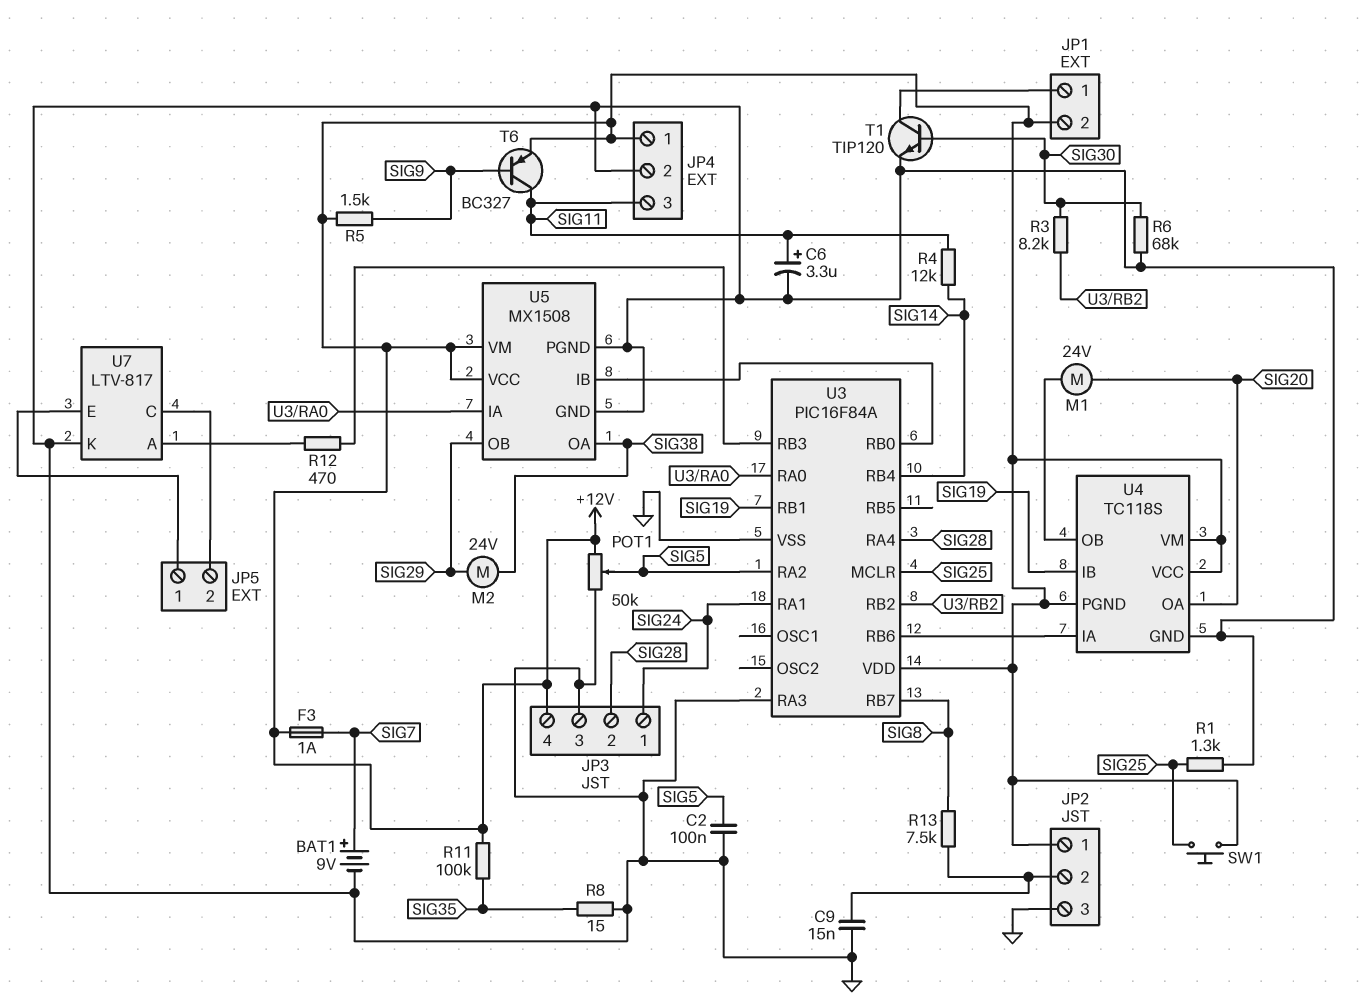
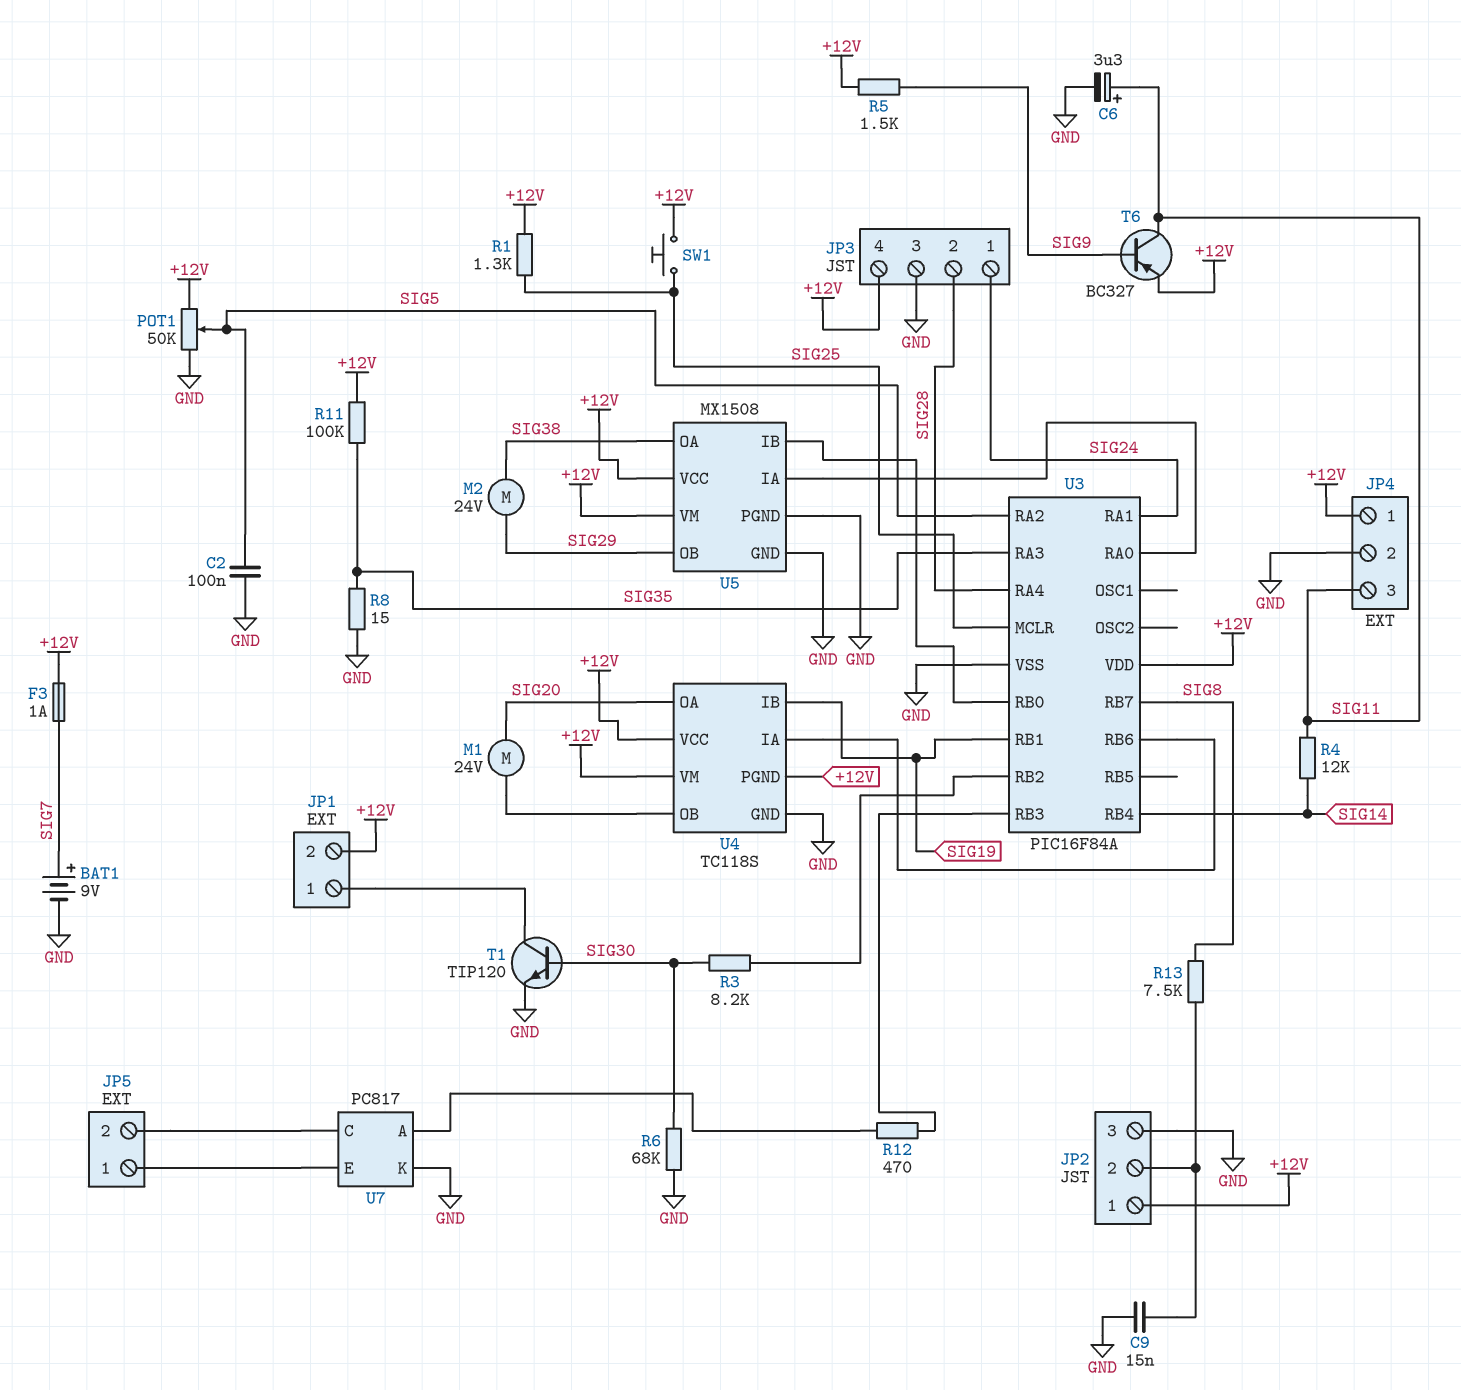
R1: 1.3k (GND, SIG25) -> 1.3k (+12V, SIG25)
U3 pin RA3: GND -> SIG35
U7: LTV-817 -> PC817

